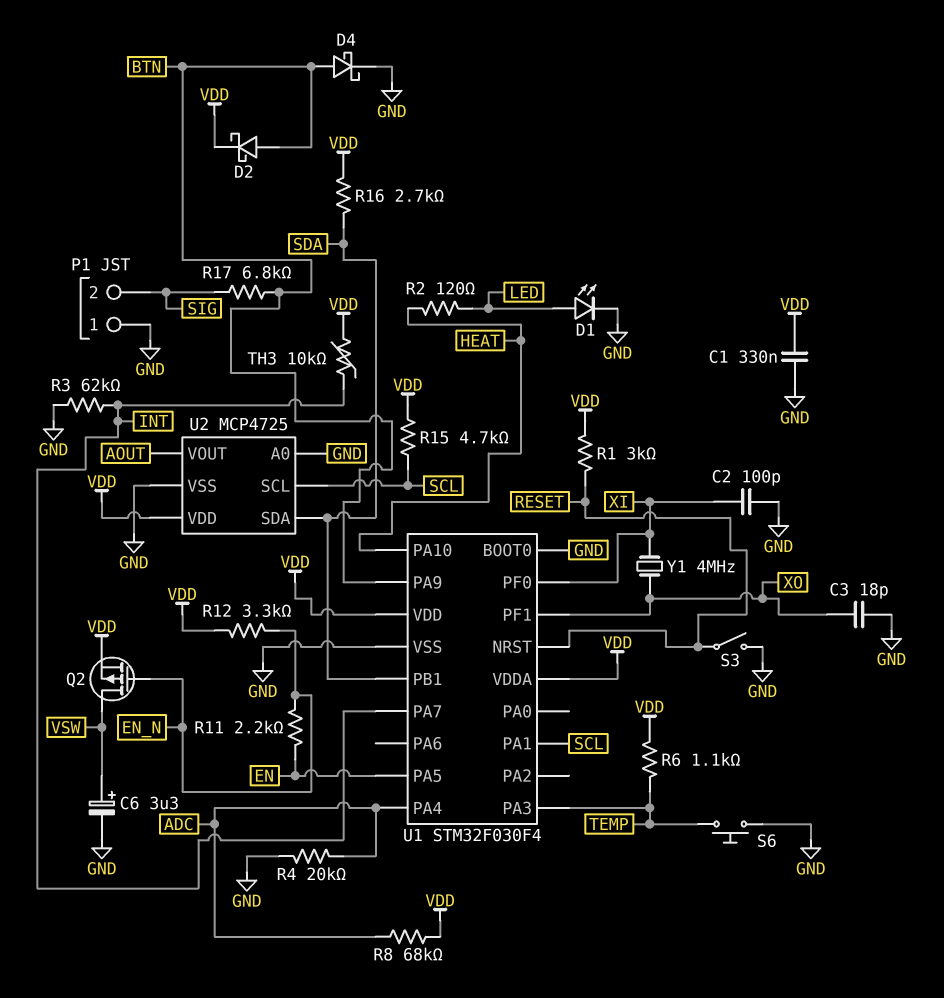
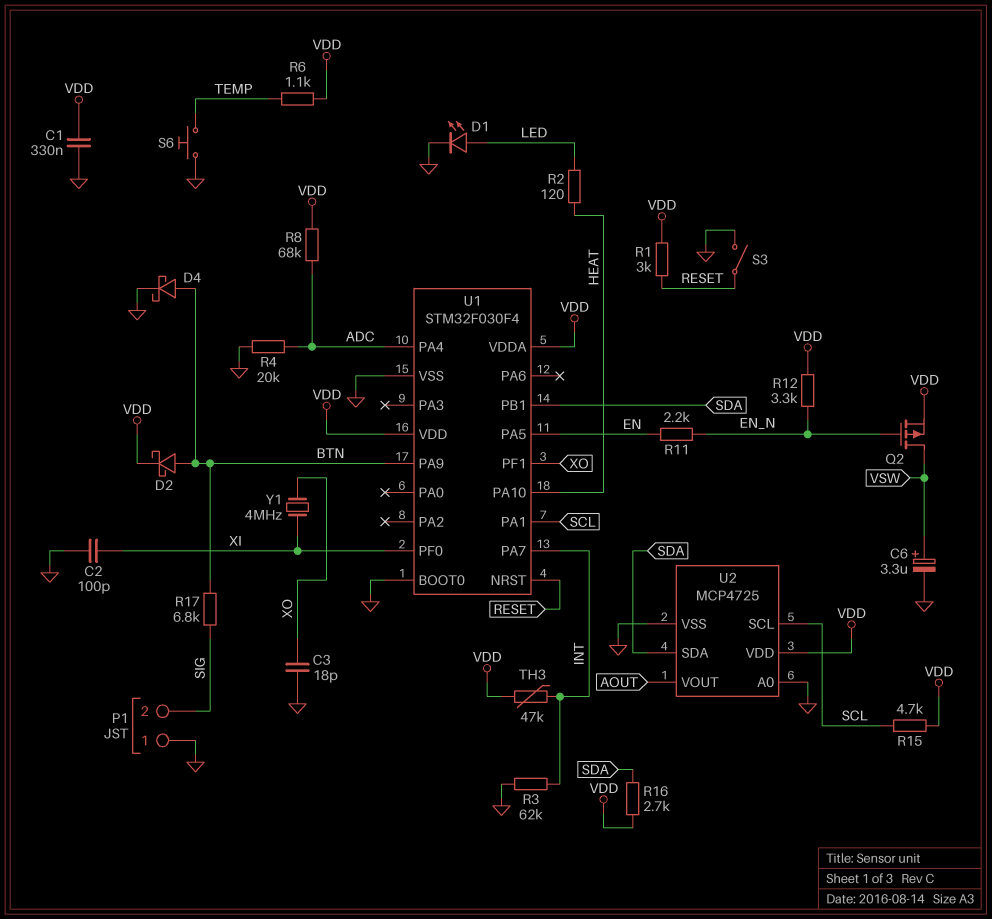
TH3: 10k (INT, VDD) -> 47k (INT, VDD)
U1 pin PA3: TEMP -> none

